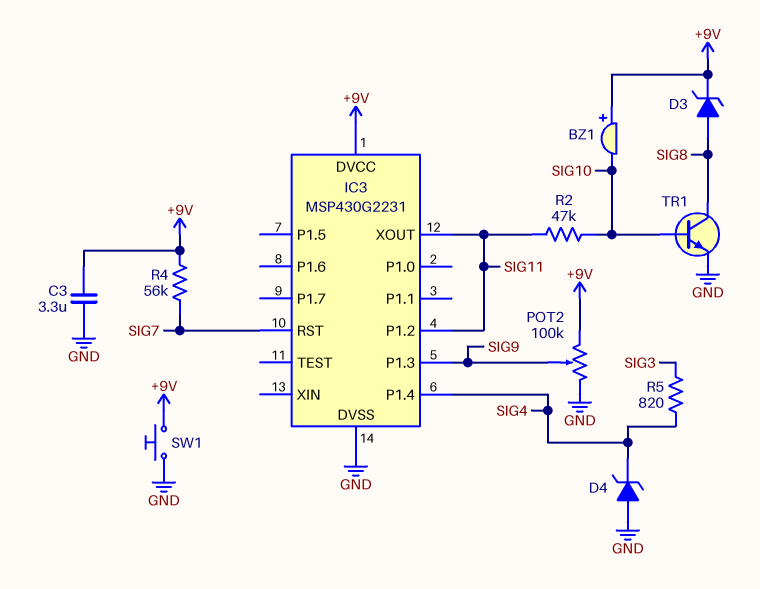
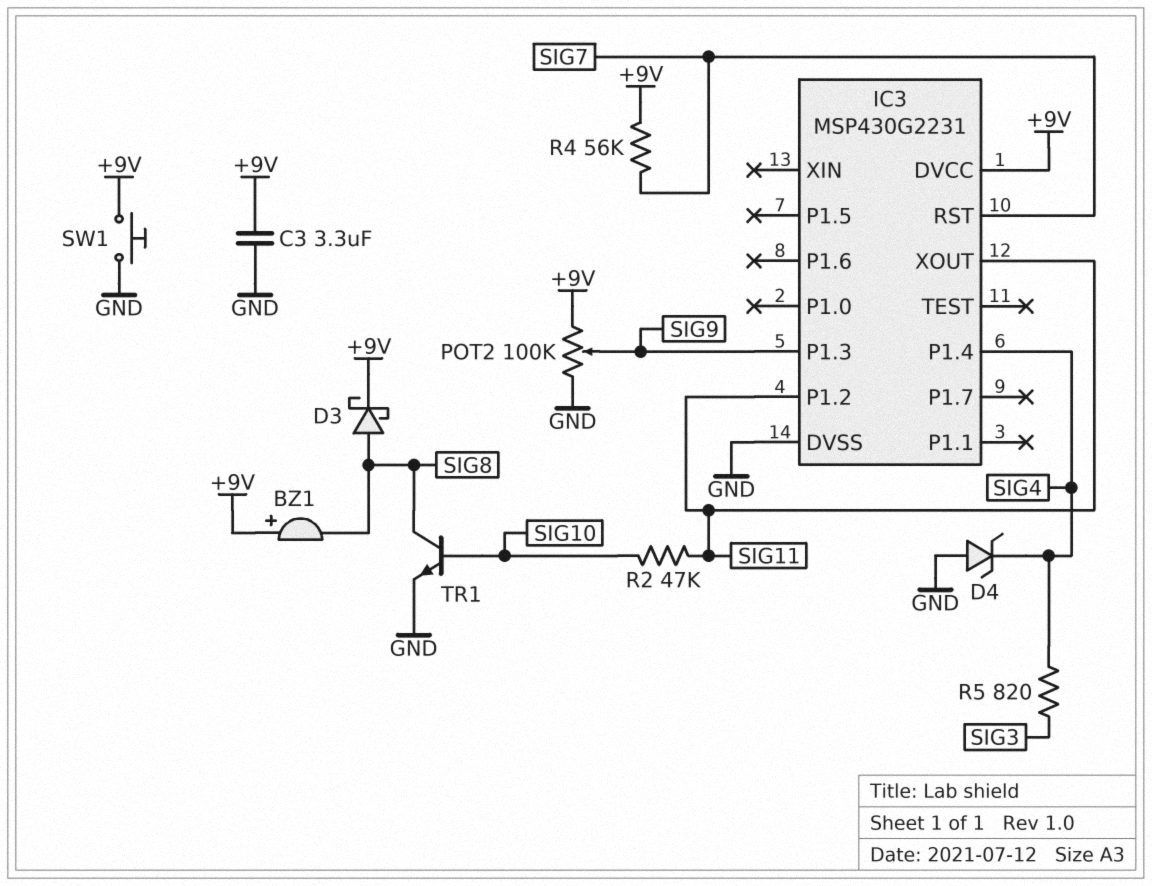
BZ1: buzzer (plus +9V, minus SIG10) -> buzzer (plus +9V, minus SIG8)
D3: zener (A SIG8, K +9V) -> schottky (A SIG8, K +9V)

